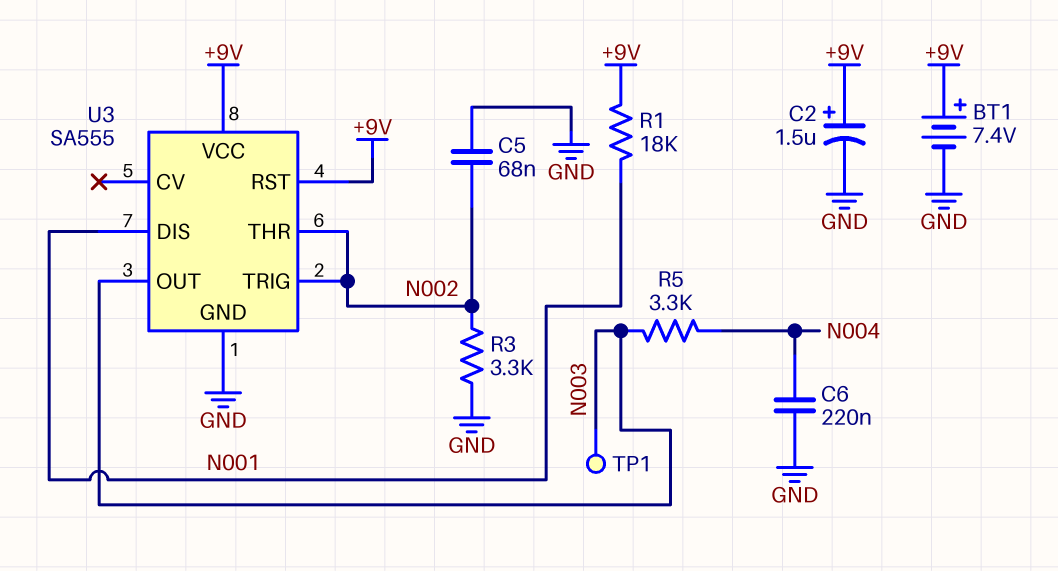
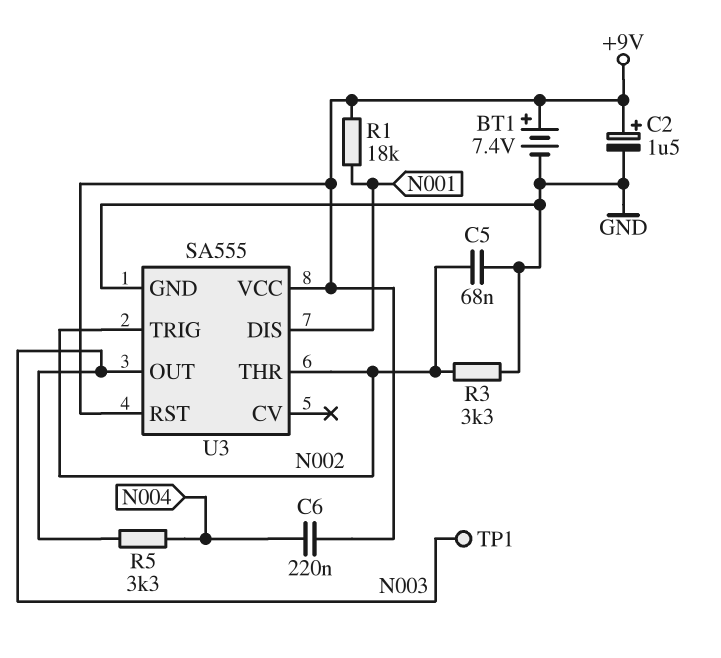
C6: 220nF (GND, N004) -> 220nF (+9V, N004)

